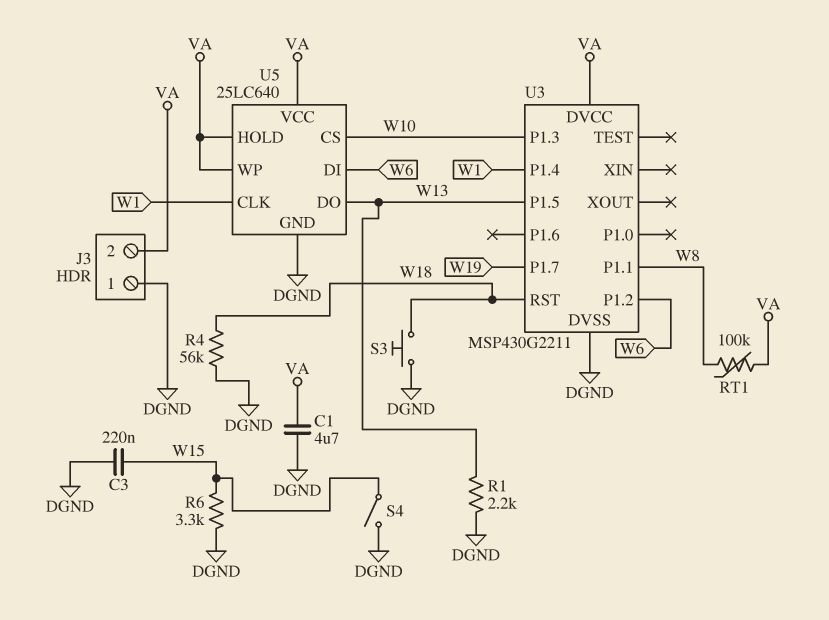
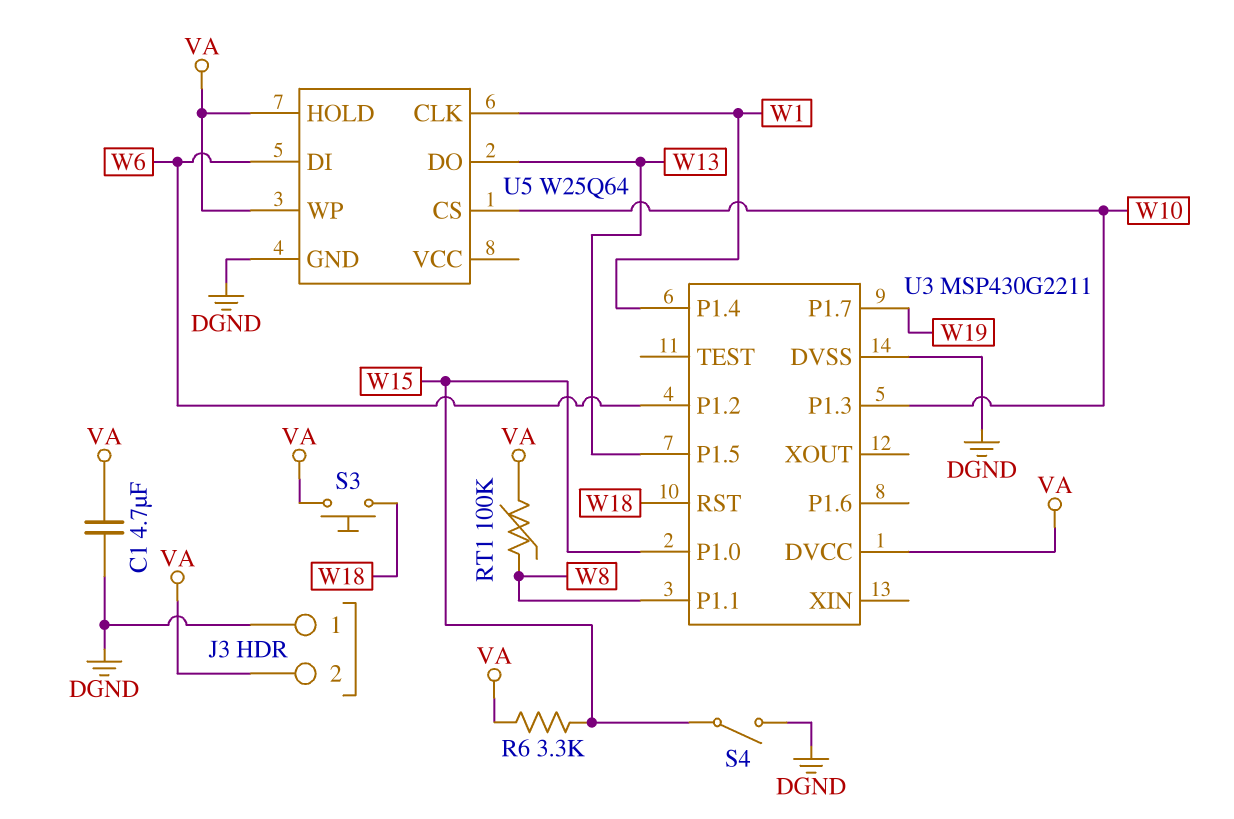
C3: 220nF (DGND, W15) -> none
R1: 2.2k (DGND, W13) -> none
R4: 56k (DGND, W18) -> none
R6: 3.3k (DGND, W15) -> 3.3k (VA, W15)
S3: button (DGND, W18) -> button (VA, W18)
U3 pin P1.0: none -> W15
U5: 25LC640 -> W25Q64
U5 pin VCC: VA -> none

